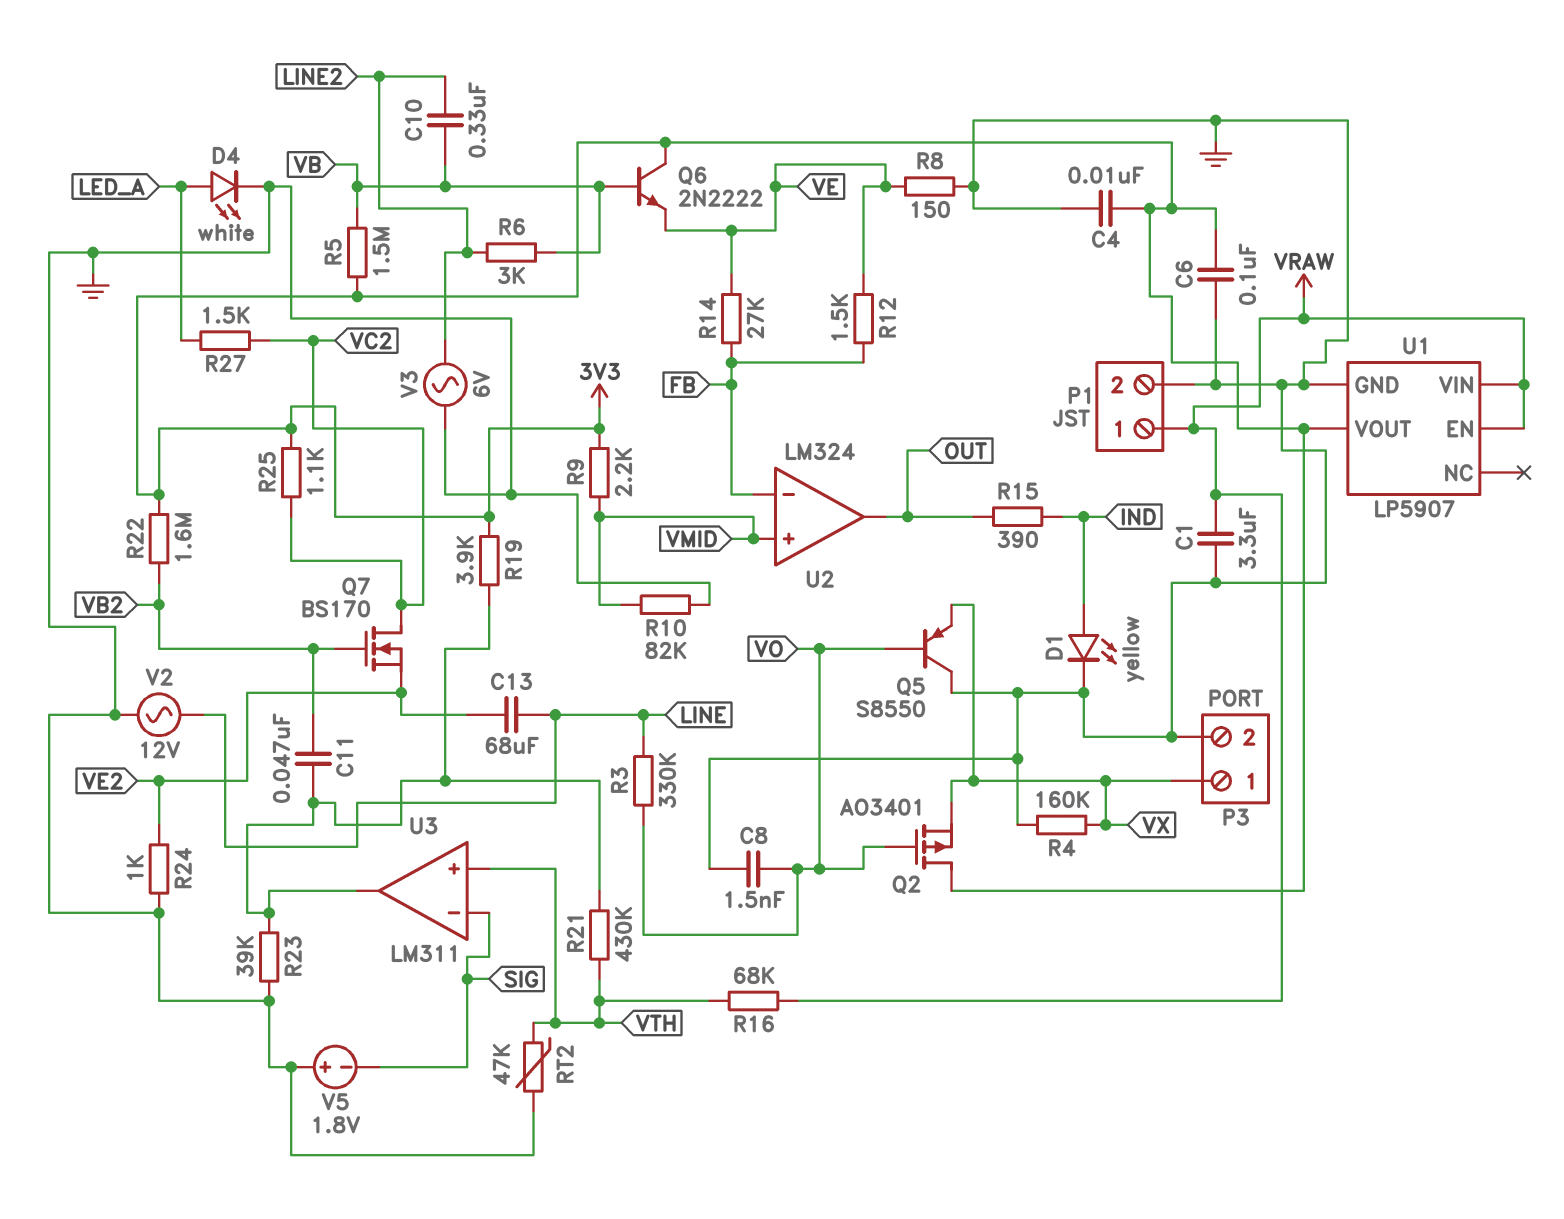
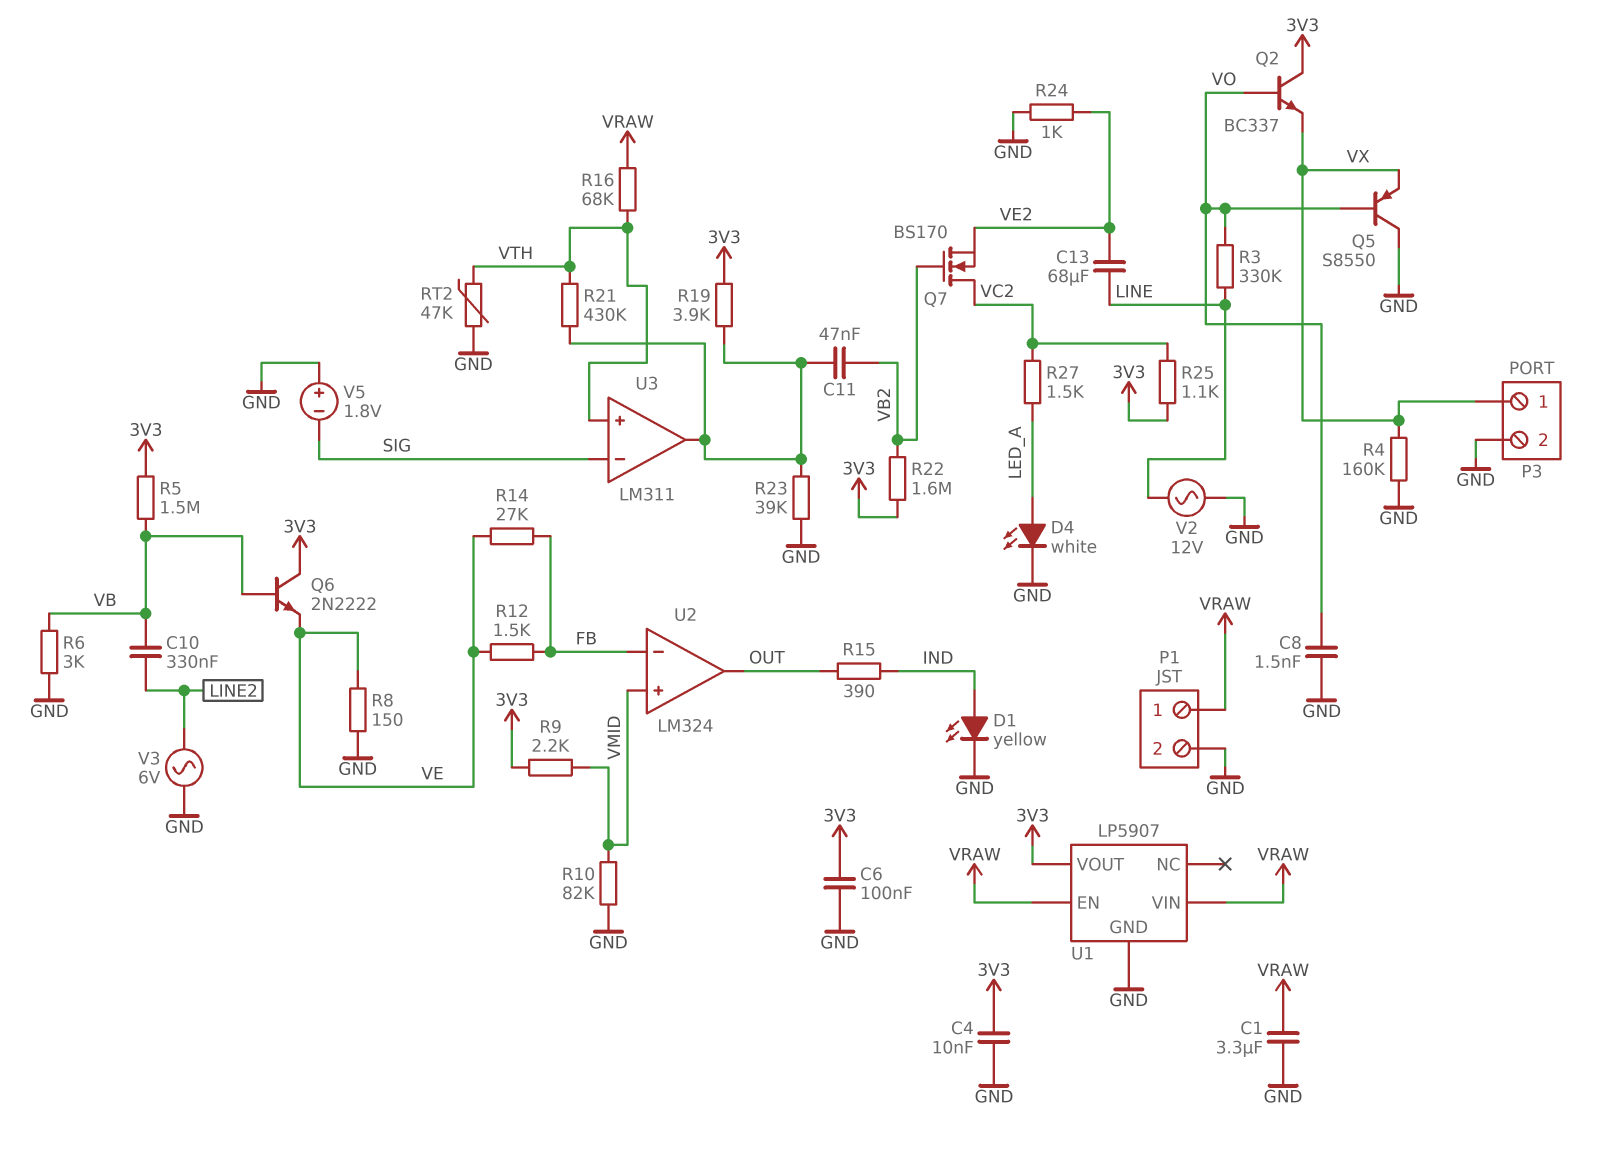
Q2: PMOS AO3401 (G VO, D 3V3, S VX) -> NPN BC337 (B VO, C 3V3, E VX)
R6: 3k (LINE2, VB) -> 3k (GND, VB)

